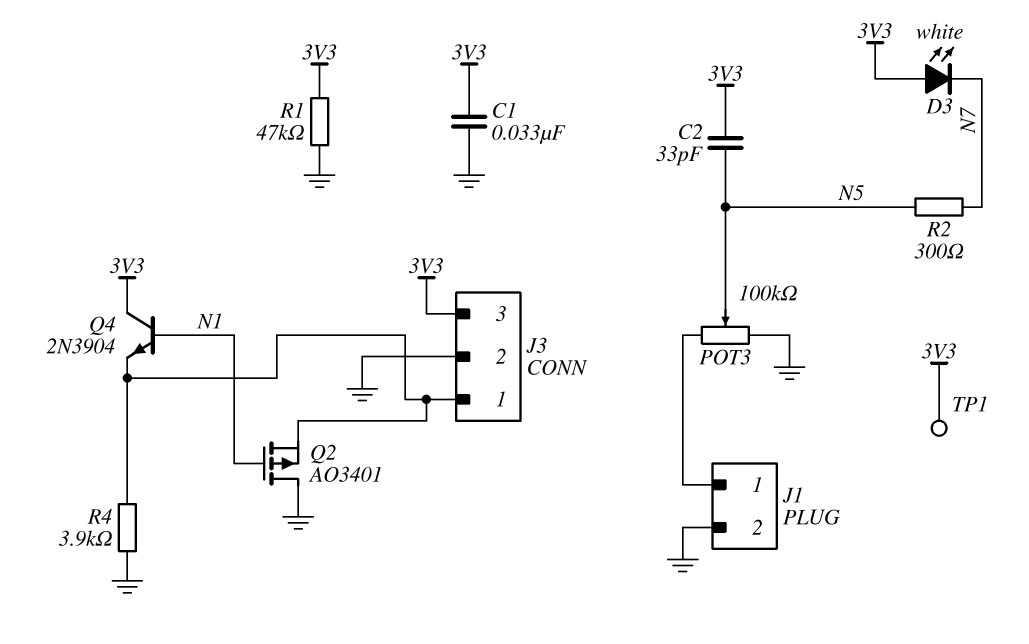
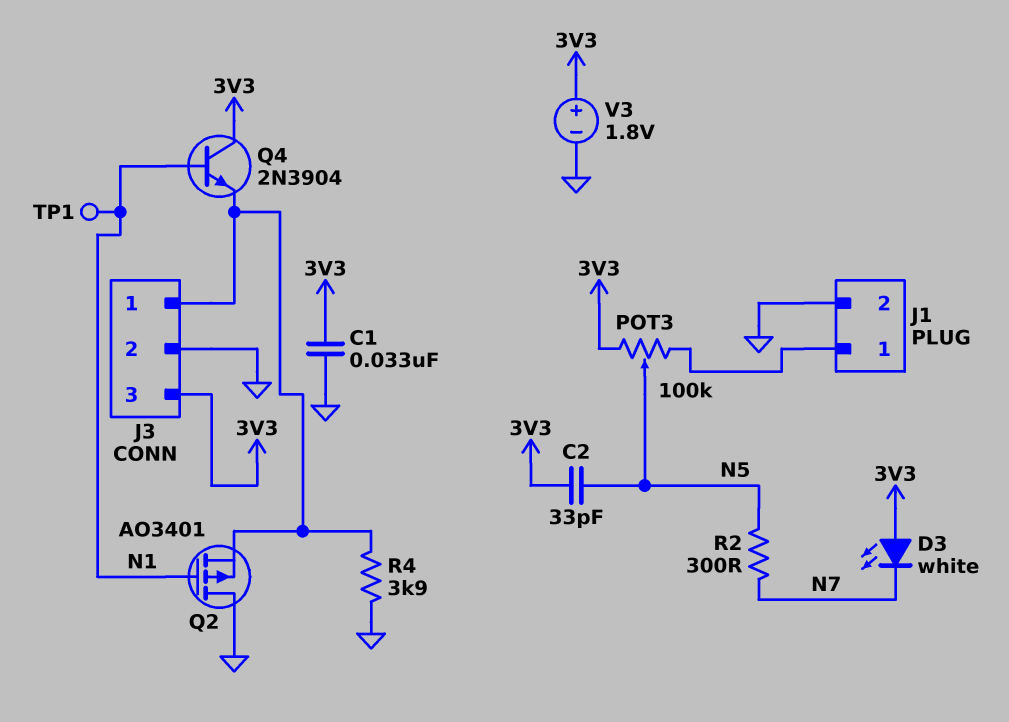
POT3: 100k (GND, J1/1, wiper N5) -> 100k (3V3, J1/1, wiper N5)
R1: 47k (3V3, GND) -> none
TP1: test point (3V3) -> test point (N1)
V3: none -> 1.8V (plus 3V3, minus GND)

